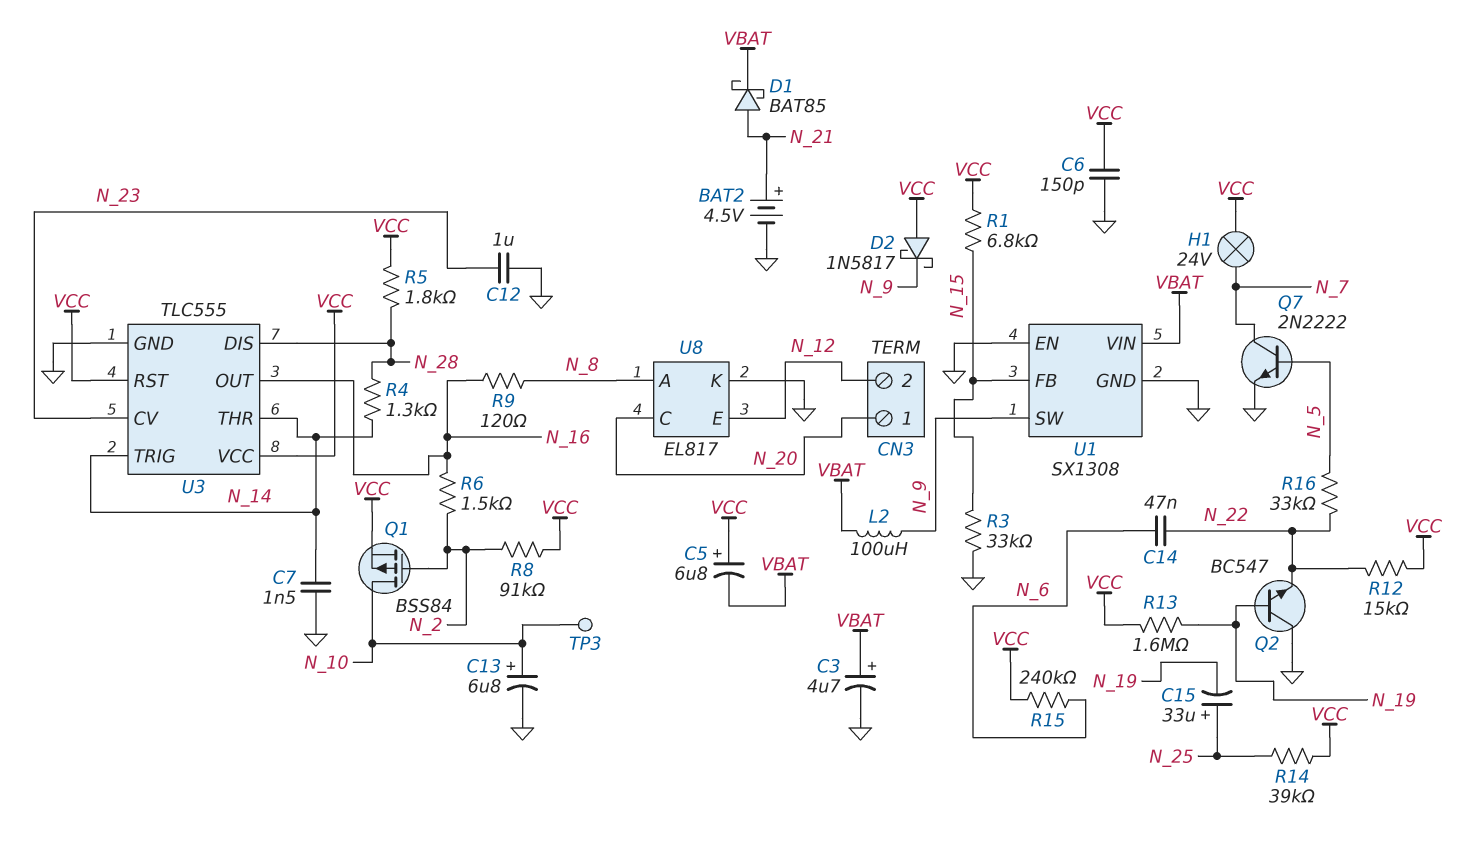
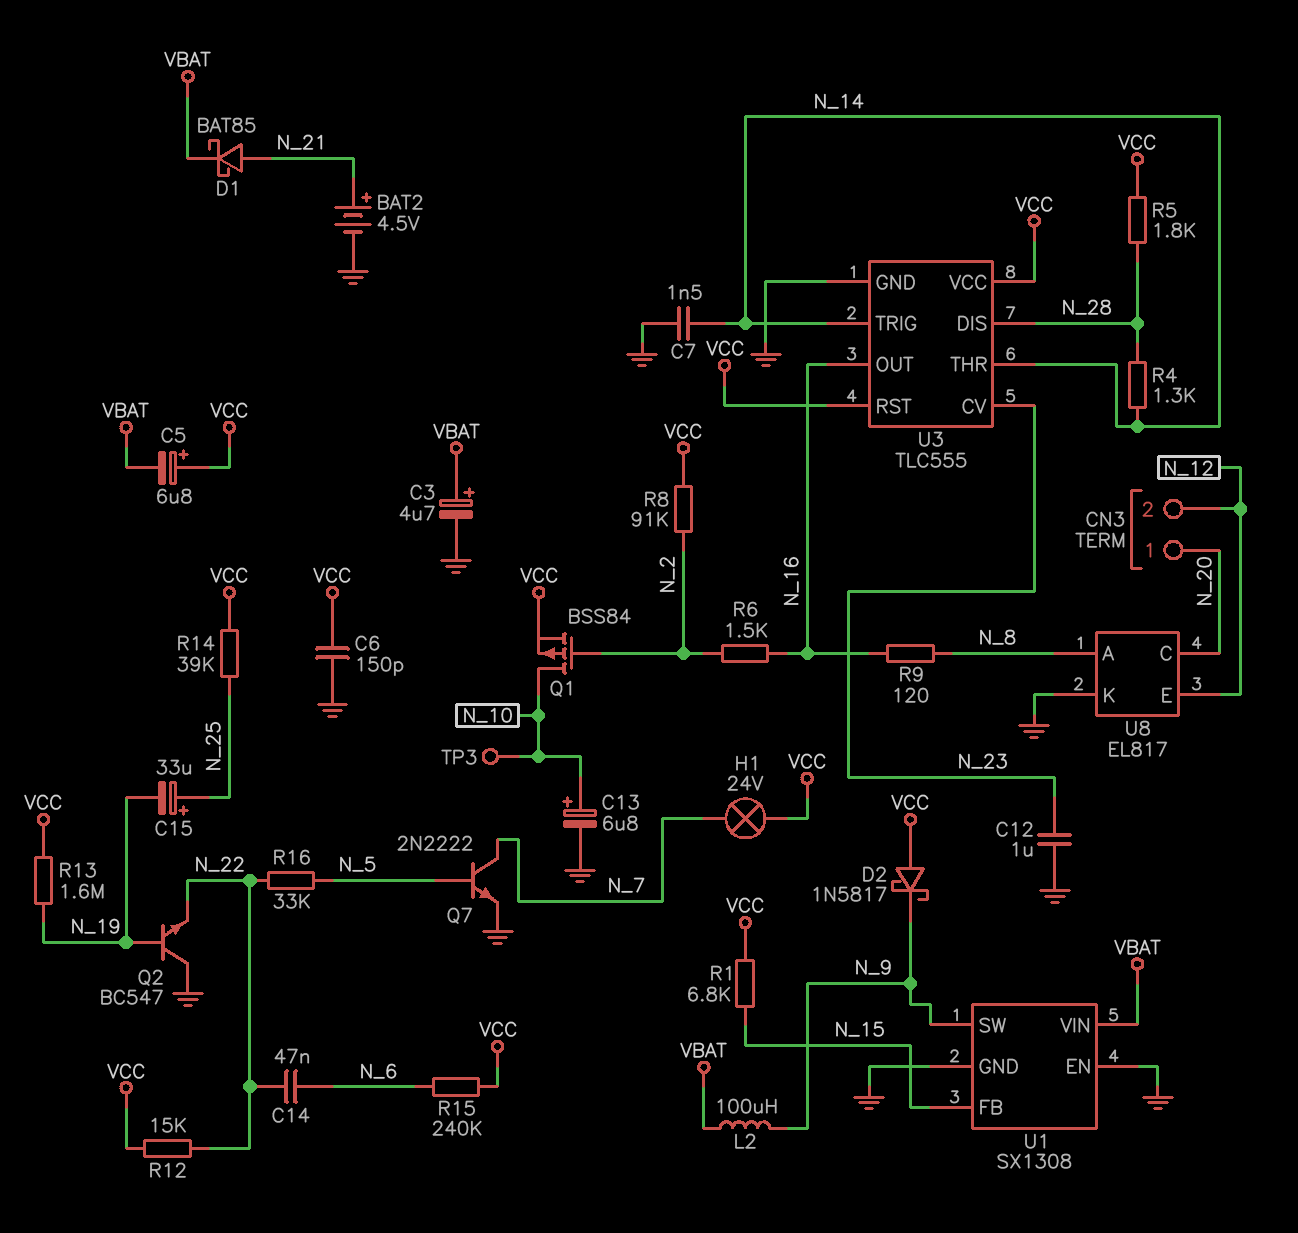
R3: 33k (GND, N_15) -> none

